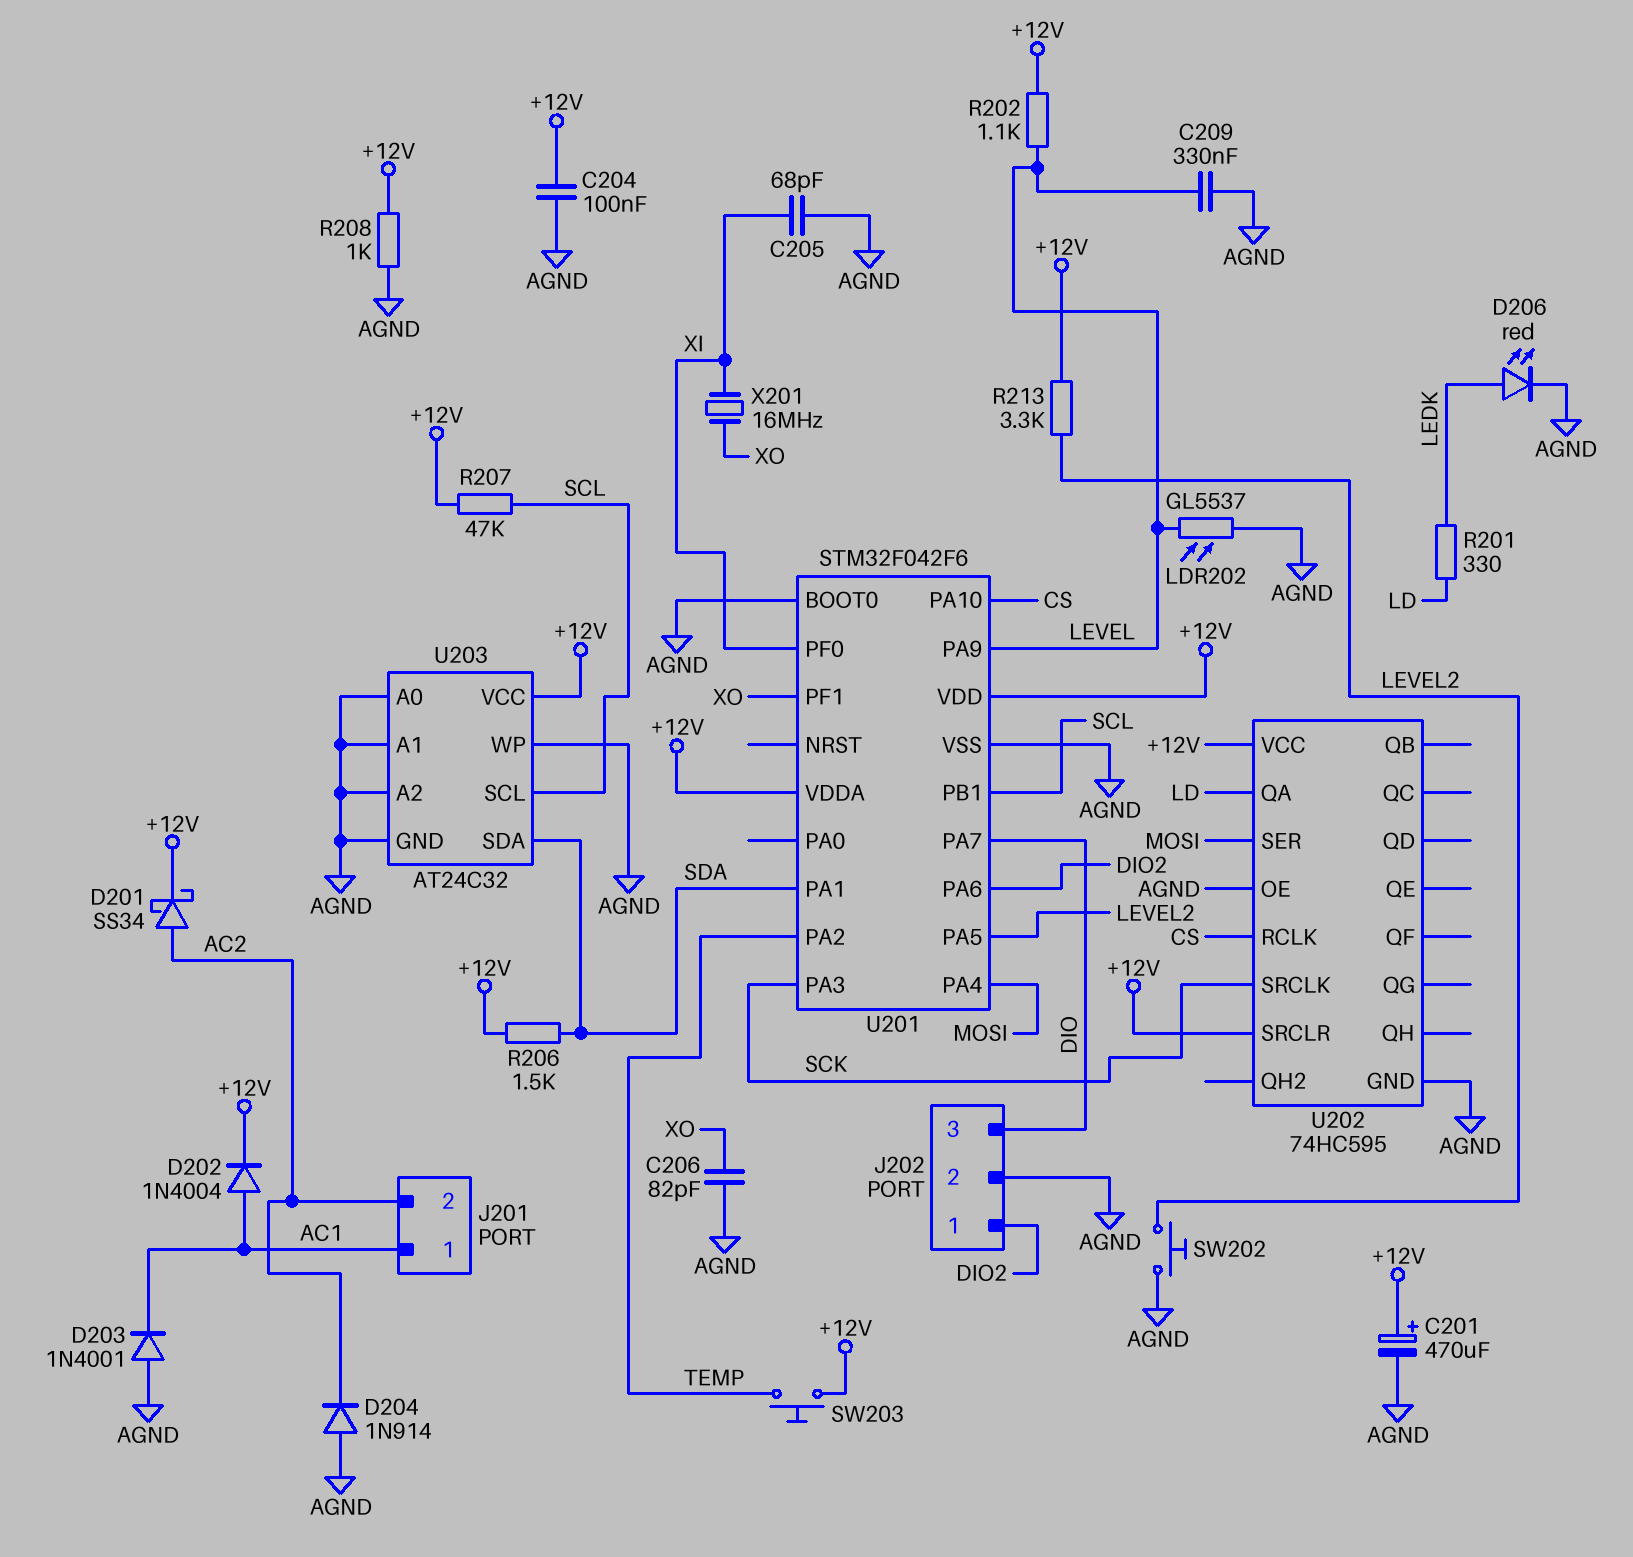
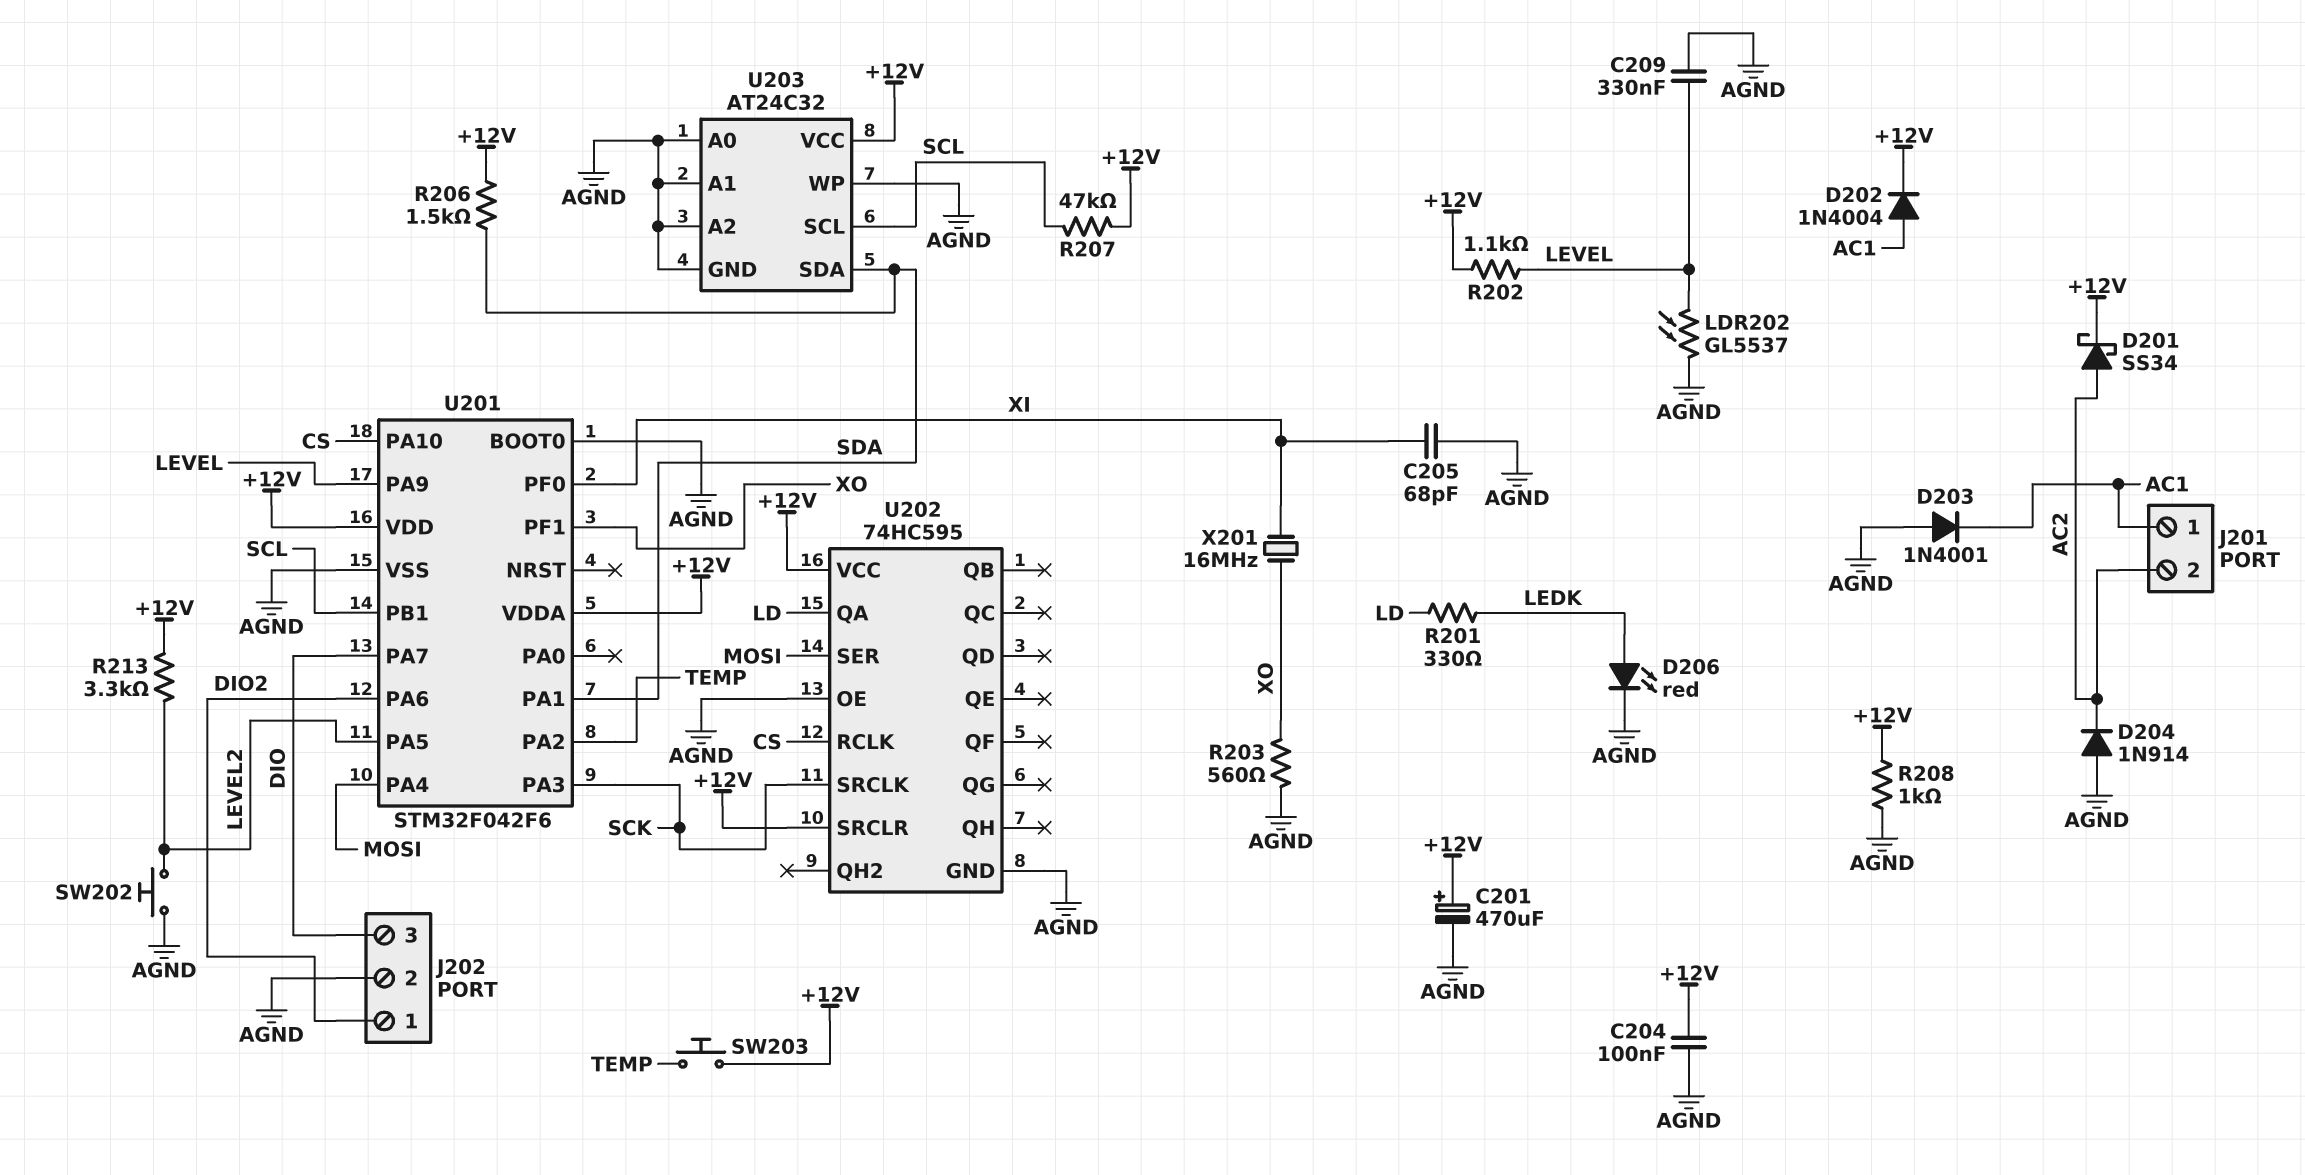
C206: 82pF (AGND, XO) -> none
R203: none -> 560 (AGND, XO)

